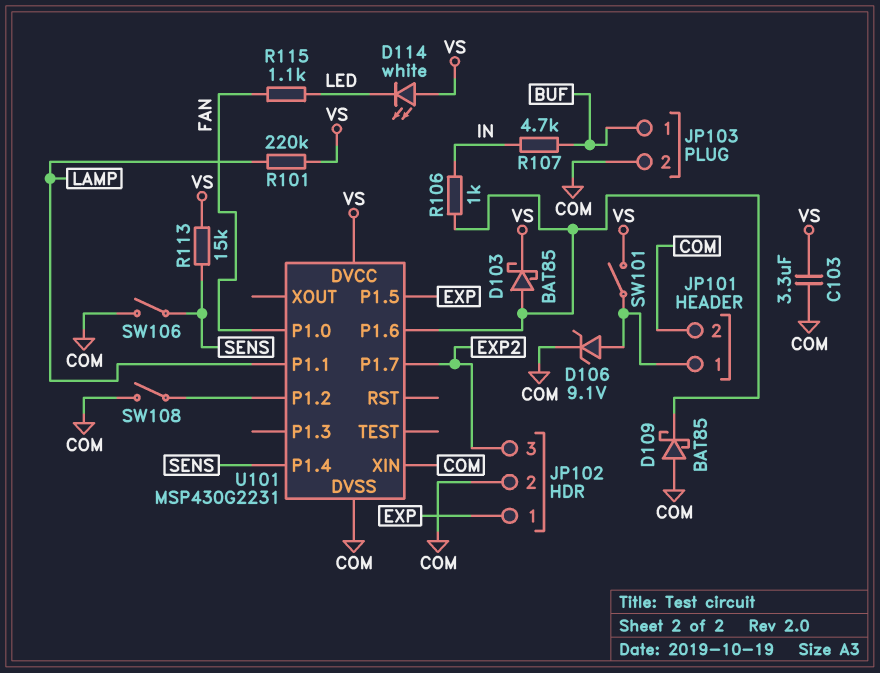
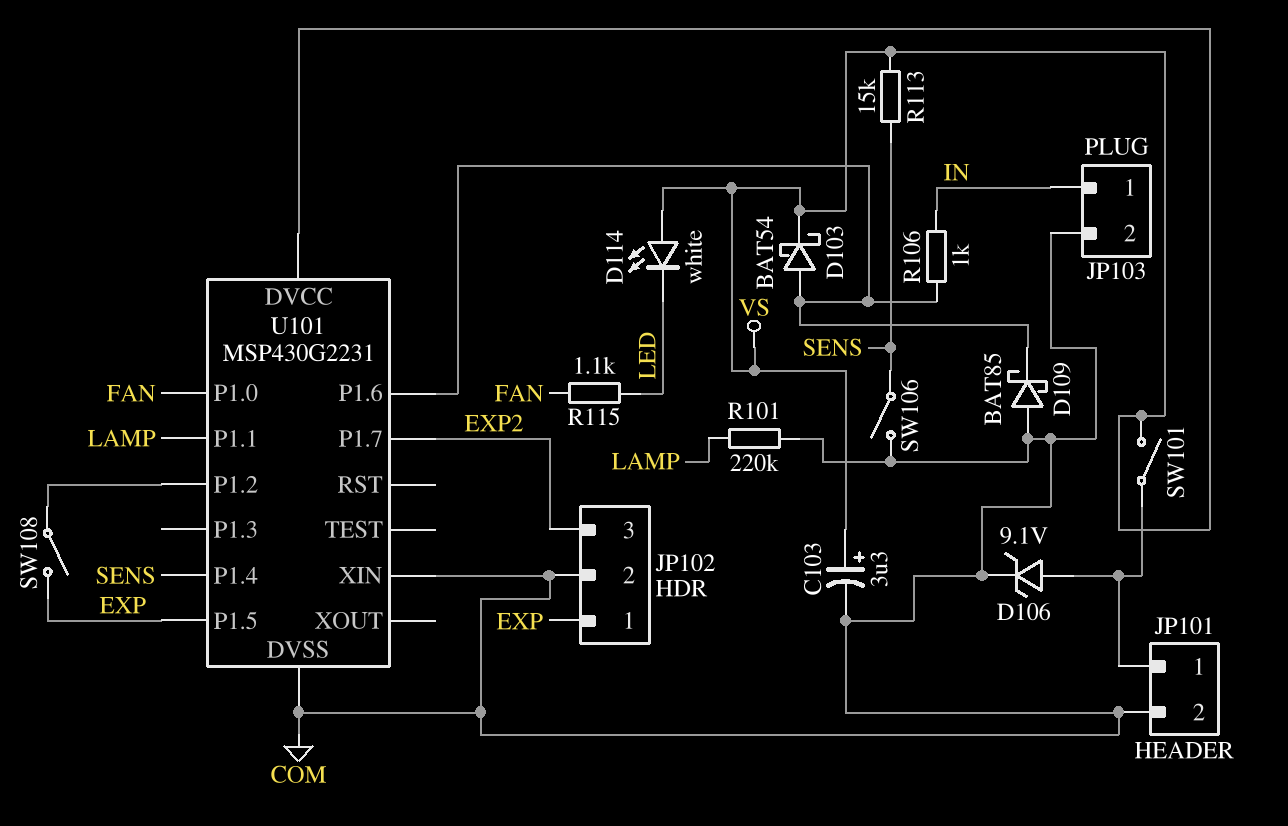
C103: 3.3uF (COM, VS) -> 3.3uF (plus VS, minus COM)
D103: schottky BAT85 (A U101/P1.6, K VS) -> schottky BAT54 (A U101/P1.6, K VS)
JP103 pin 1: BUF -> IN
R101: 220k (LAMP, VS) -> 220k (COM, LAMP)
R107: 4.7k (BUF, IN) -> none
SW108: switch (COM, U101/P1.2) -> switch (EXP, U101/P1.2)

